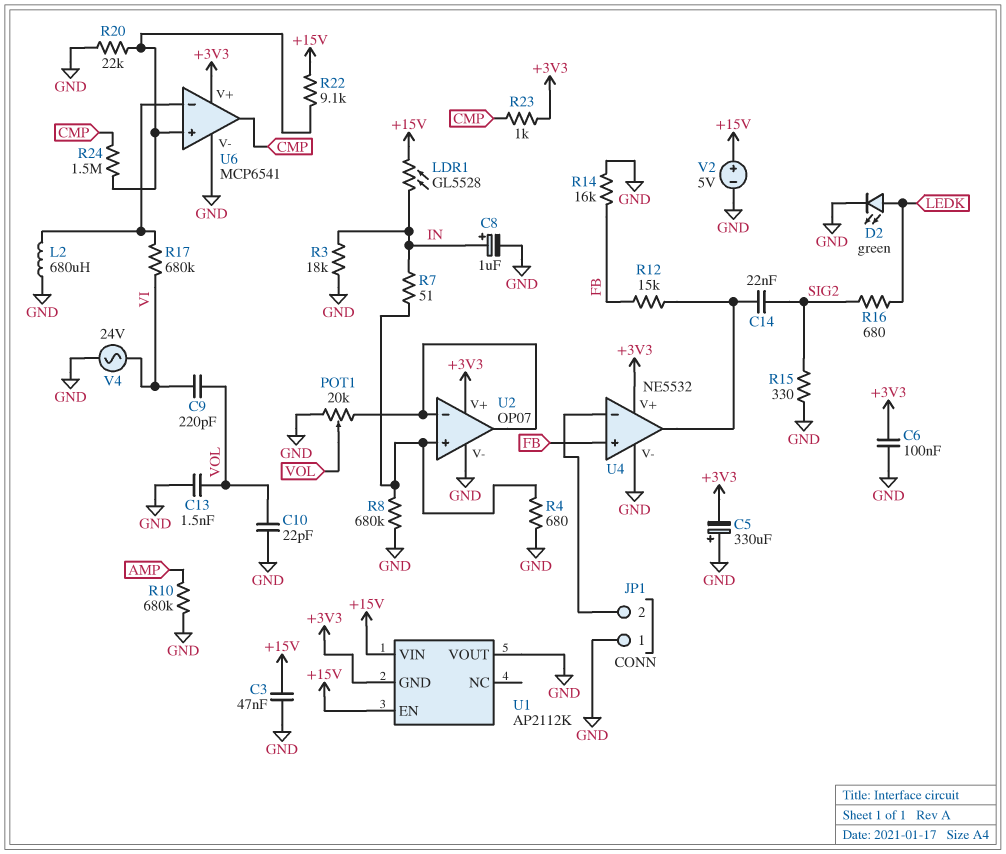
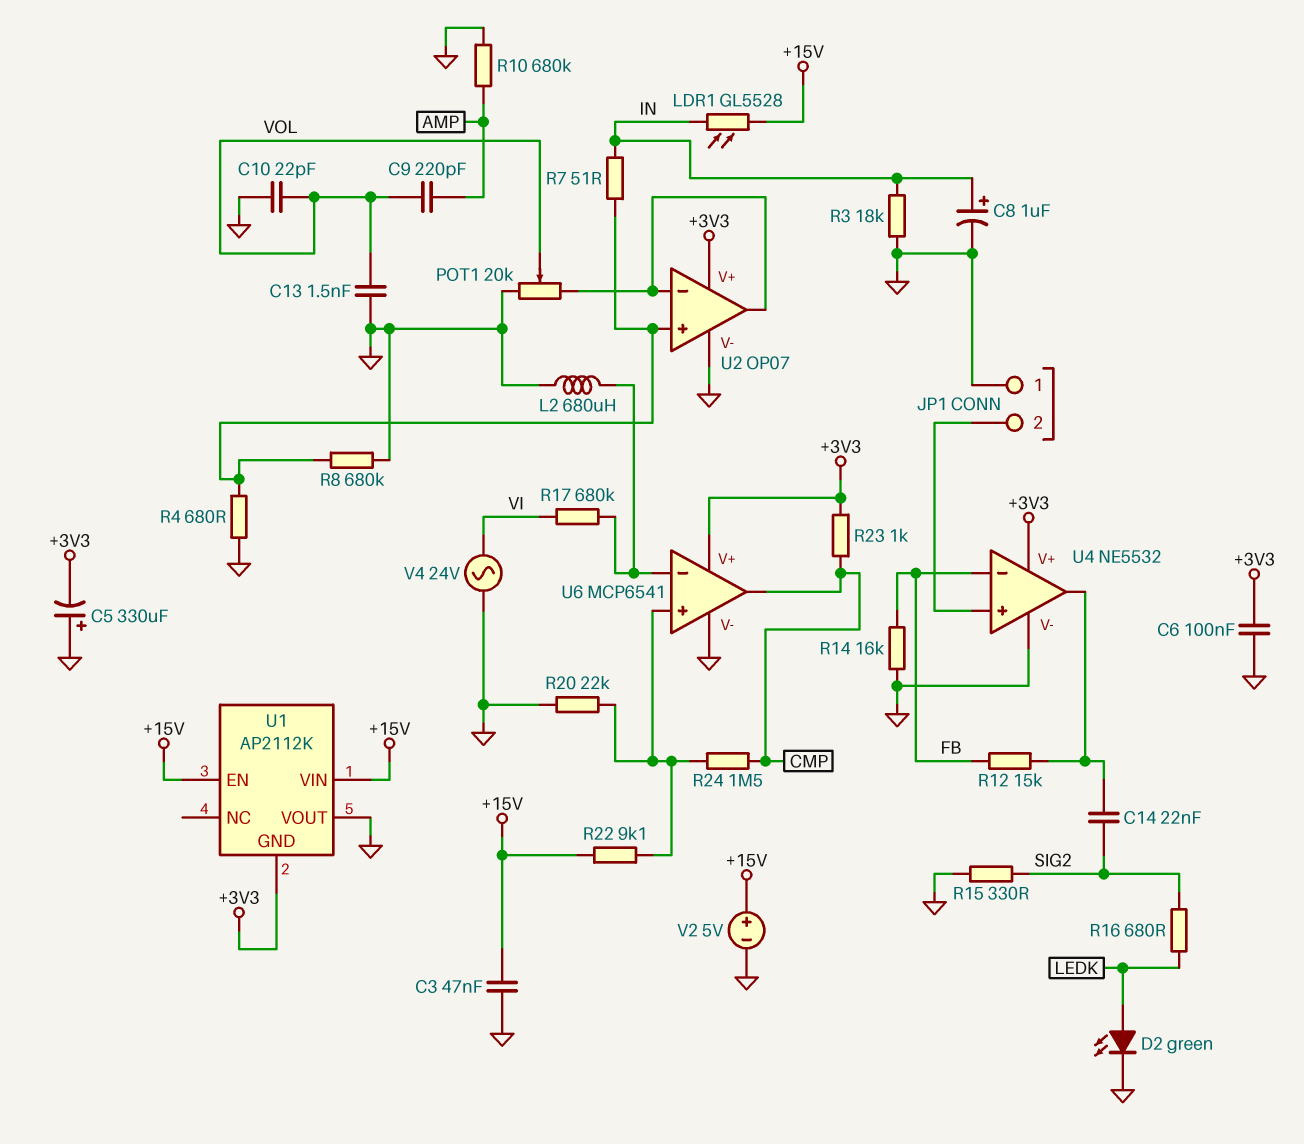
C9: 220pF (VI, VOL) -> 220pF (AMP, VOL)
U4 pin in+: FB -> JP1/2
U4 pin in-: JP1/2 -> FB

